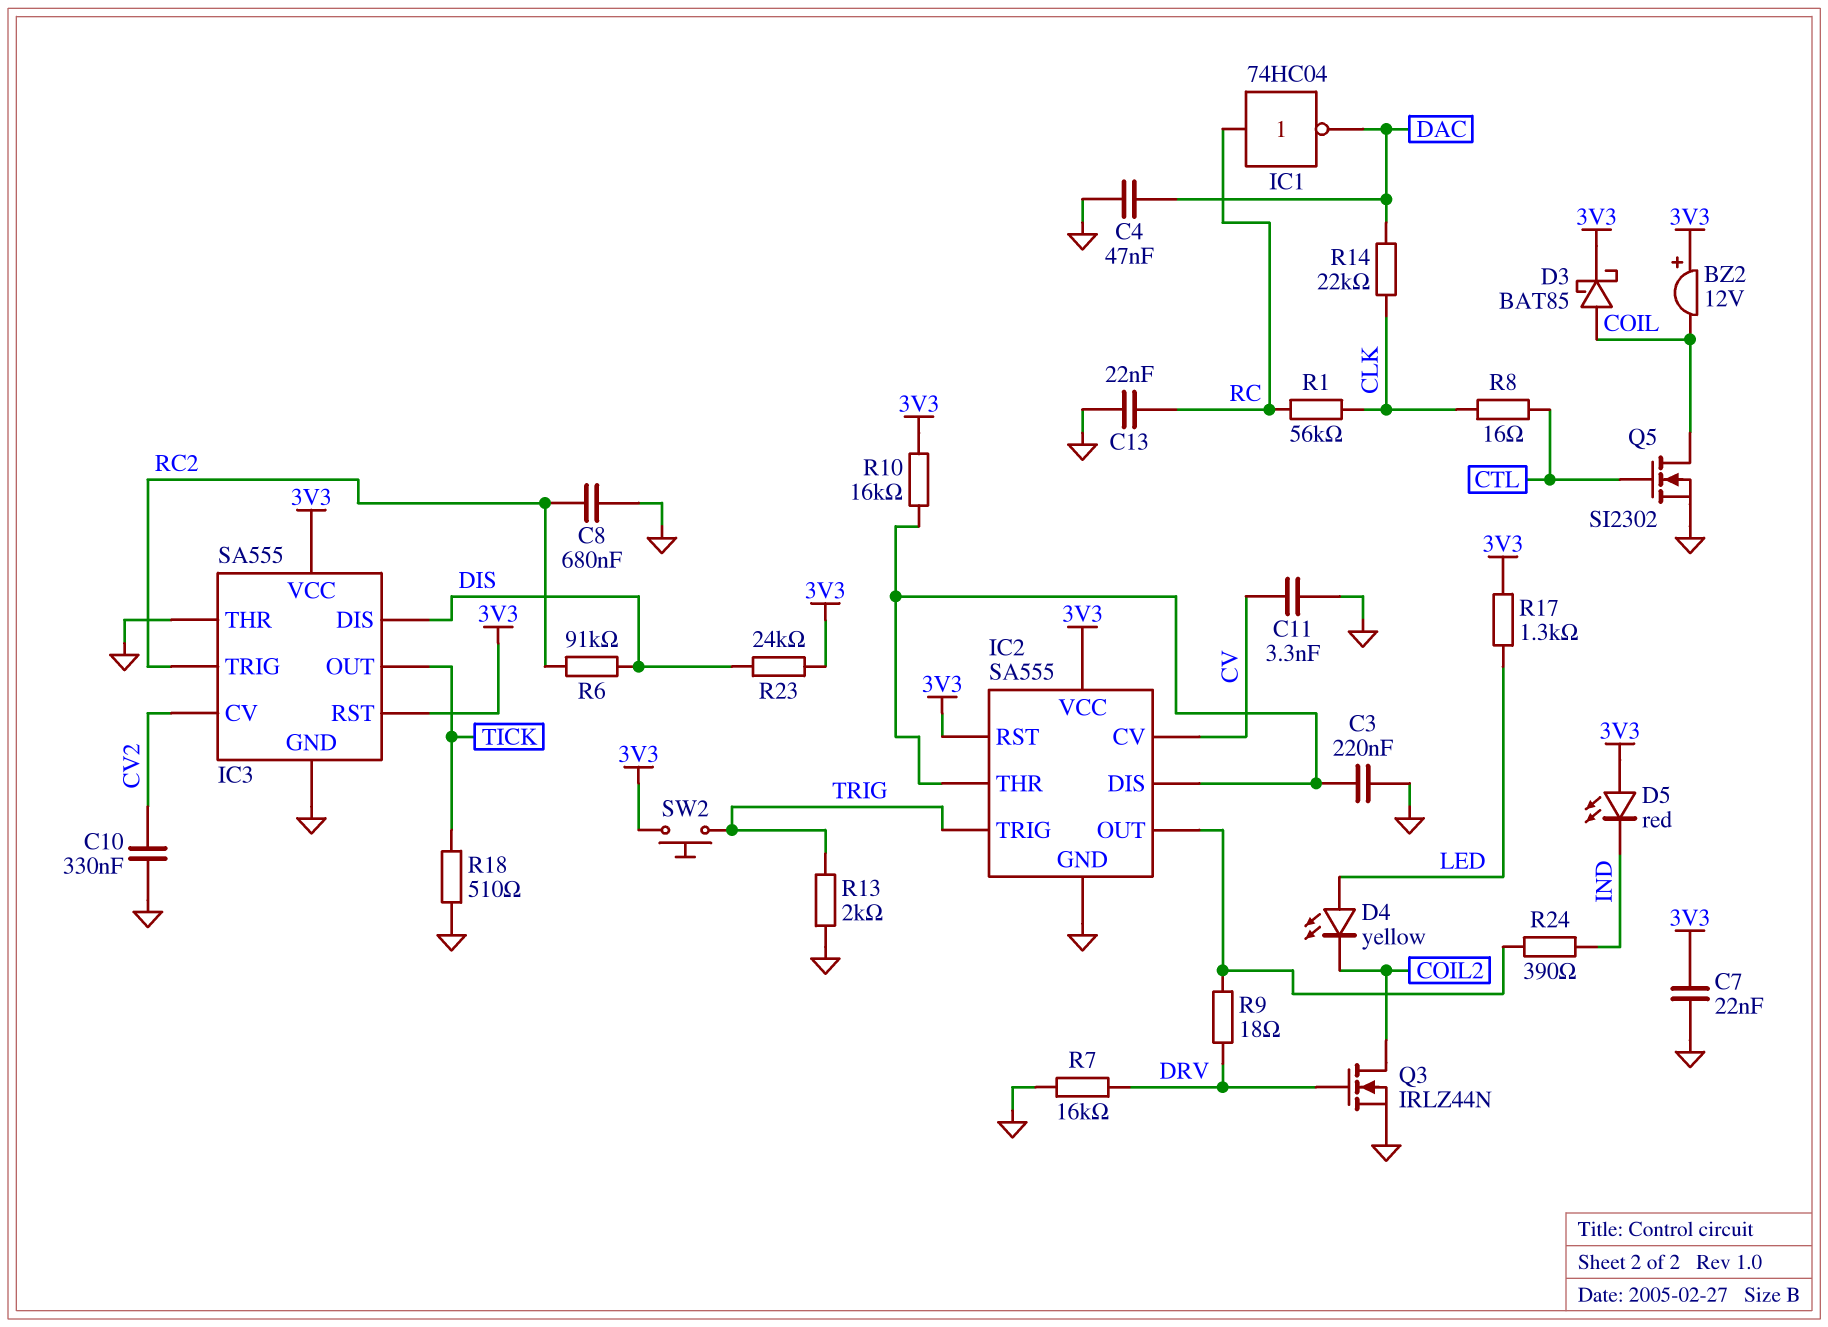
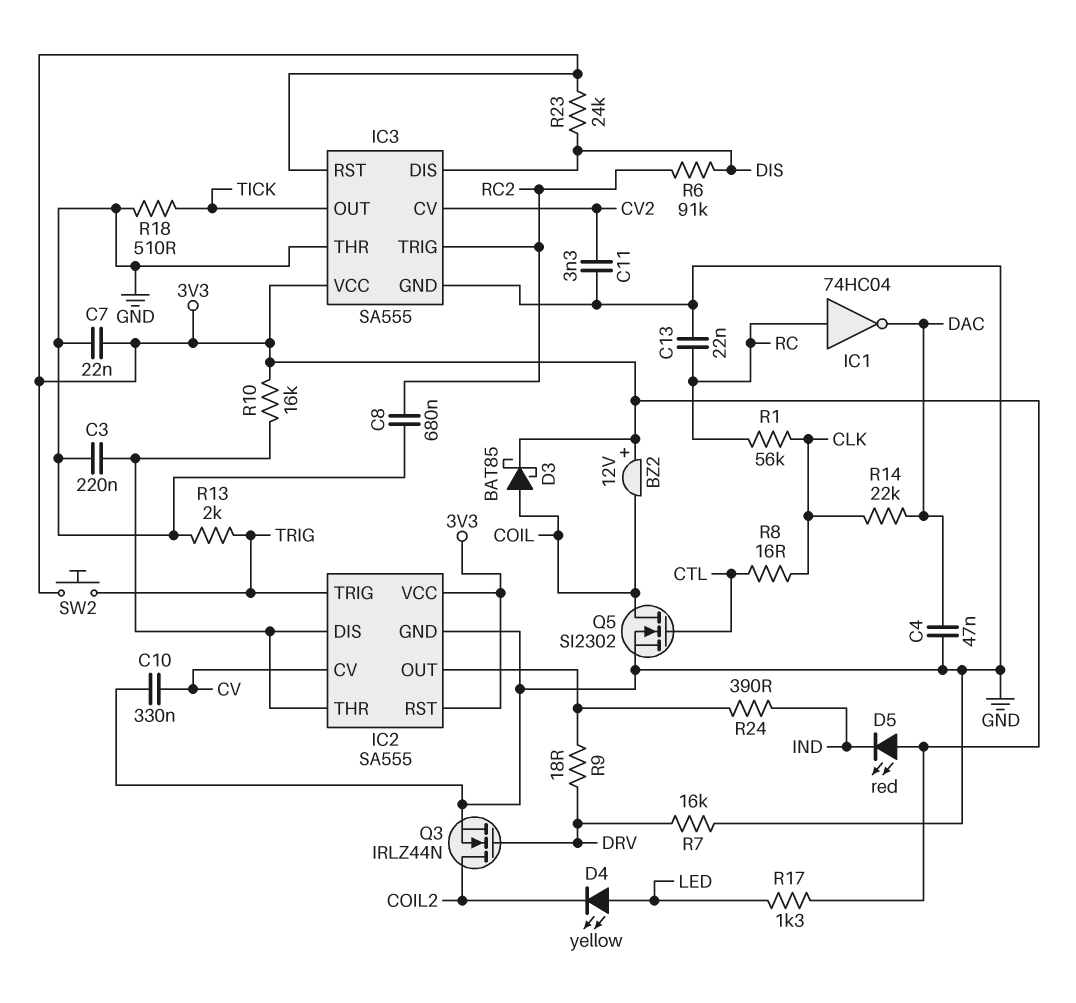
C10: 330nF (CV2, GND) -> 330nF (CV, GND)
C11: 3.3nF (CV, GND) -> 3.3nF (CV2, GND)

